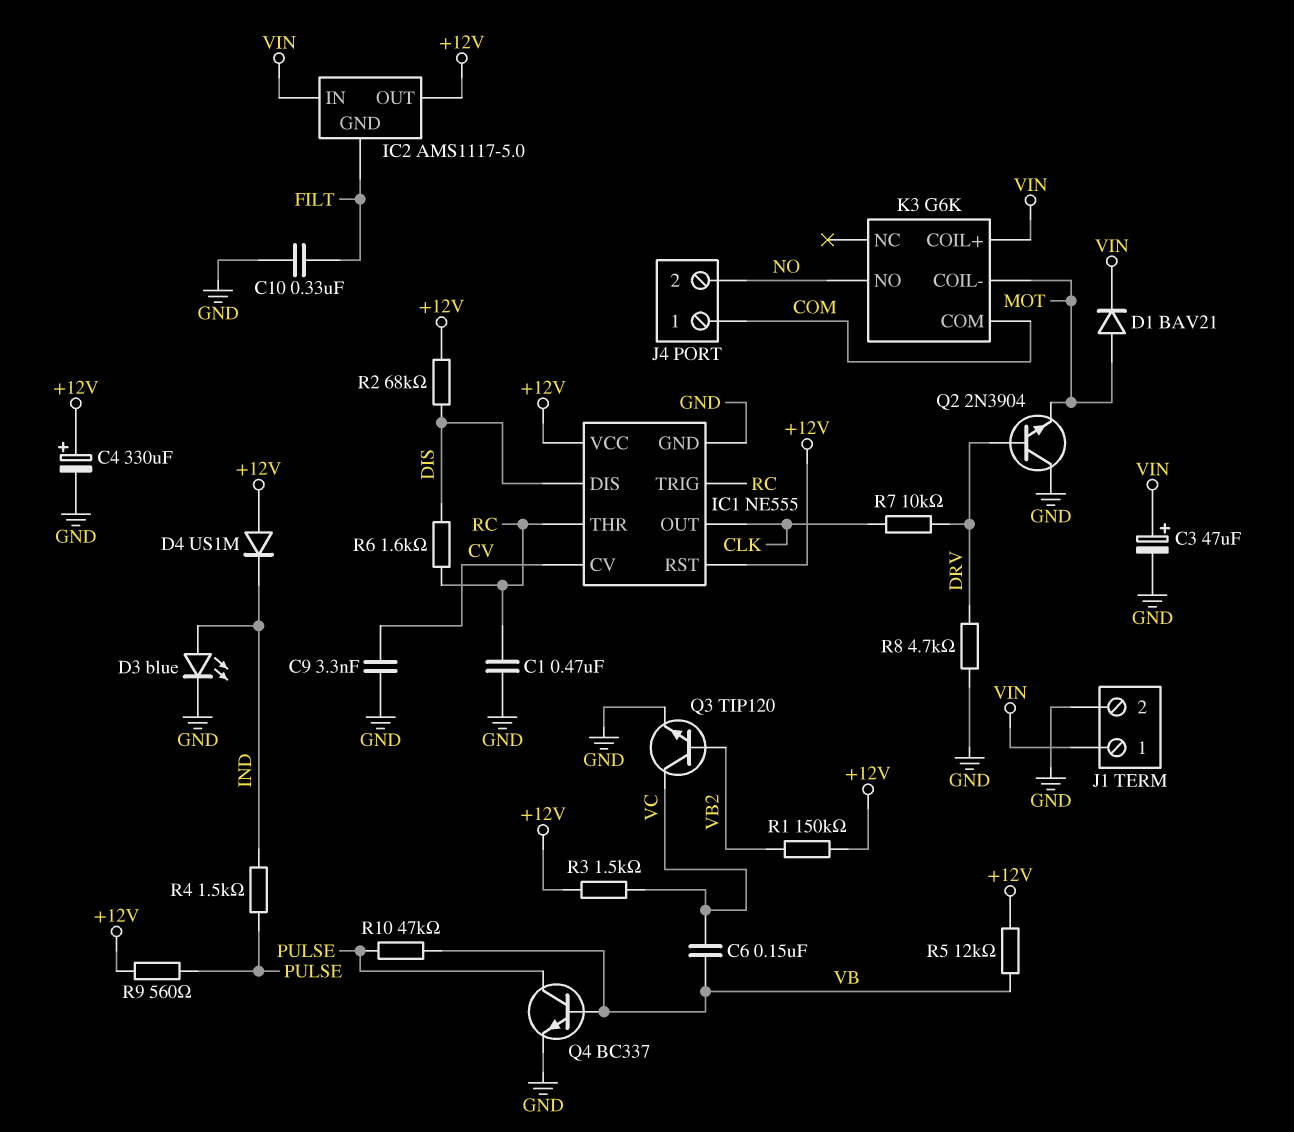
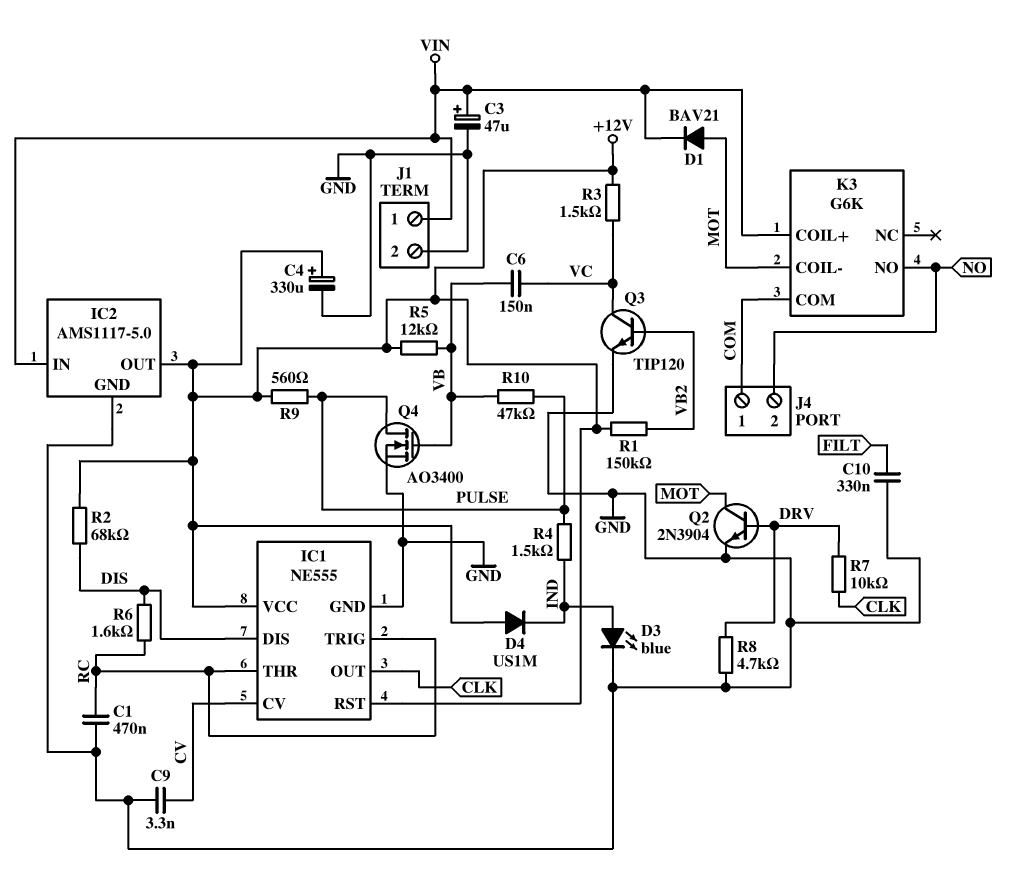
IC2 pin GND: FILT -> GND
Q2: NPN 2N3904 (B DRV, C GND, E MOT) -> NPN 2N3904 (B DRV, C MOT, E GND)
Q4: NPN BC337 (B VB, C PULSE, E GND) -> NMOS AO3400 (G VB, D PULSE, S GND)

